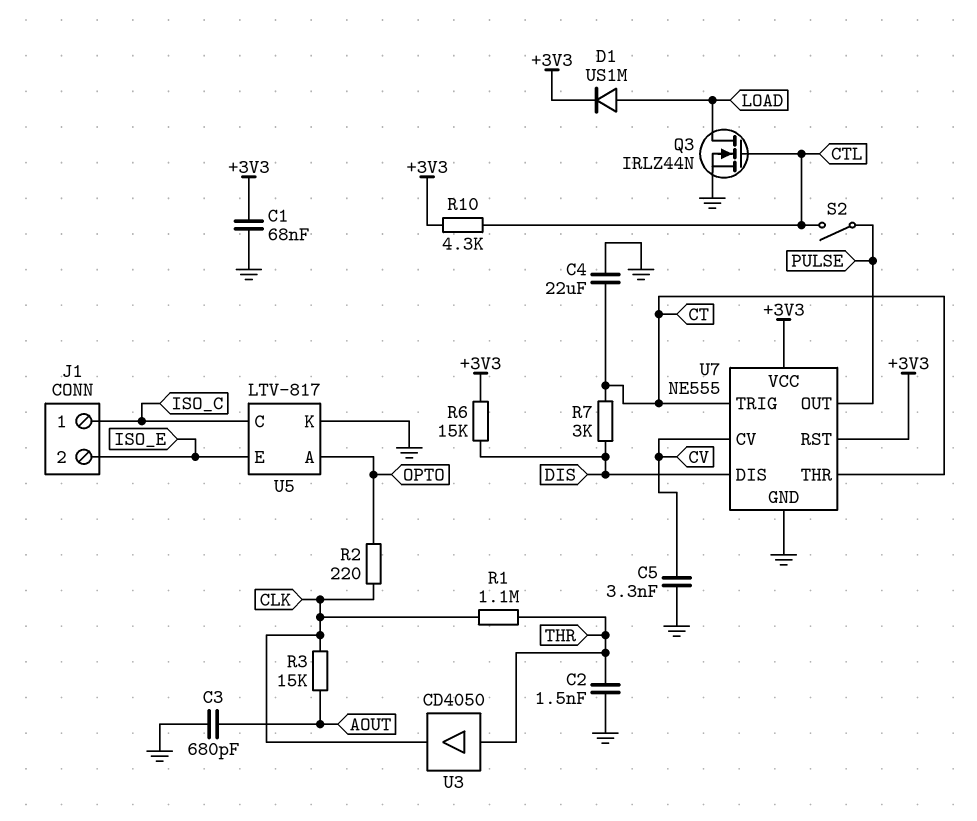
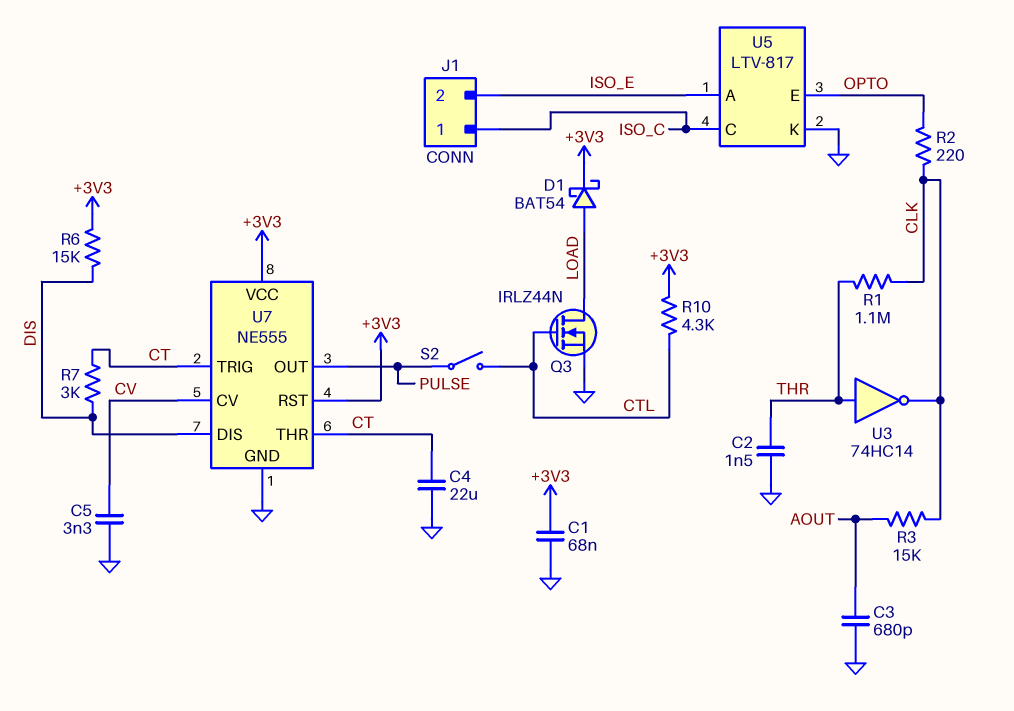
D1: diode US1M (A LOAD, K +3V3) -> schottky BAT54 (A LOAD, K +3V3)
U3: buffer CD4050 (in THR, out CLK) -> NOT 74HC14 (in THR, out CLK)
U5 pin A: OPTO -> ISO_E
U5 pin E: ISO_E -> OPTO

